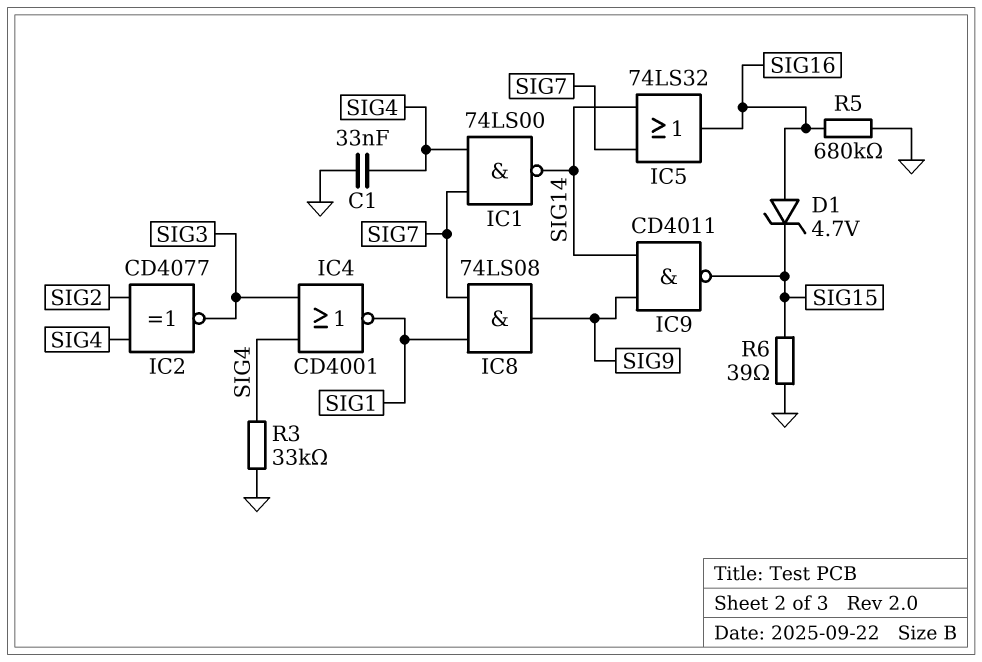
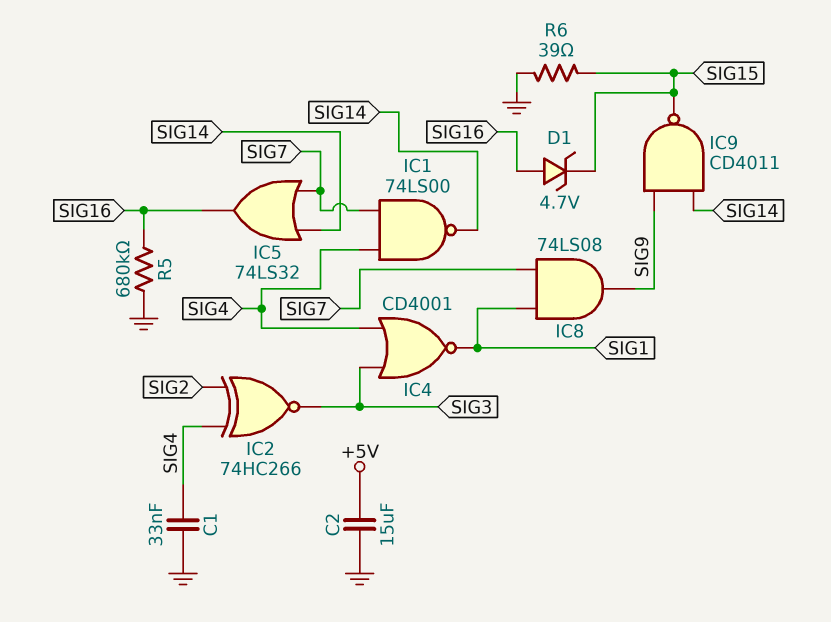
C2: none -> 15uF (+5V, GND)
IC2: XNOR CD4077 (in SIG2, in SIG4, out SIG3) -> XNOR 74HC266 (in SIG2, in SIG4, out SIG3)
R3: 33k (GND, SIG4) -> none

